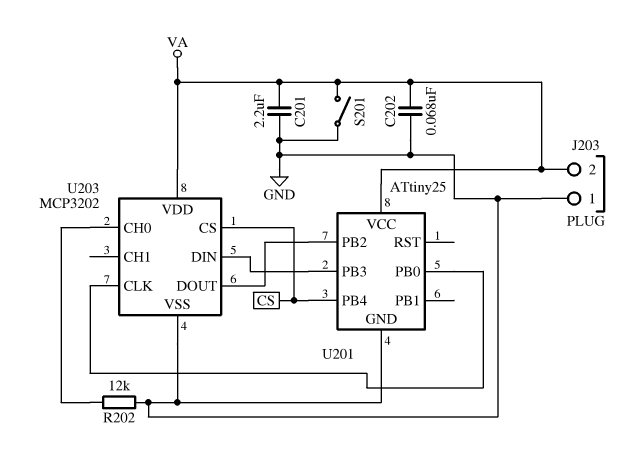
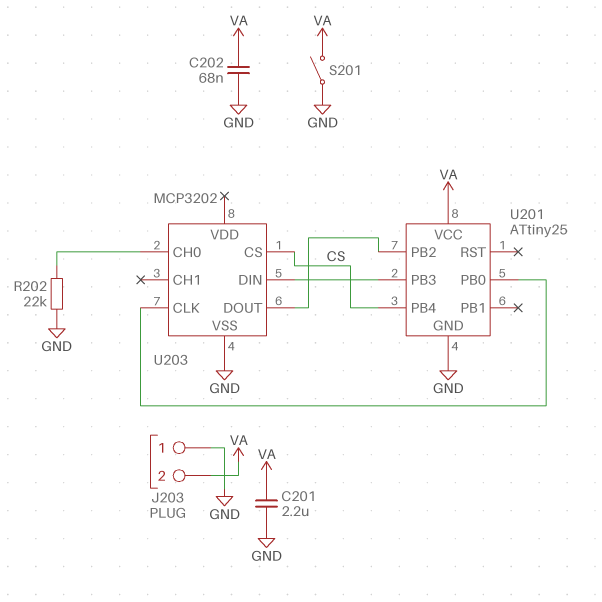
R202: 12k (GND, U203/CH0) -> 22k (GND, U203/CH0)
U203 pin VDD: VA -> none

